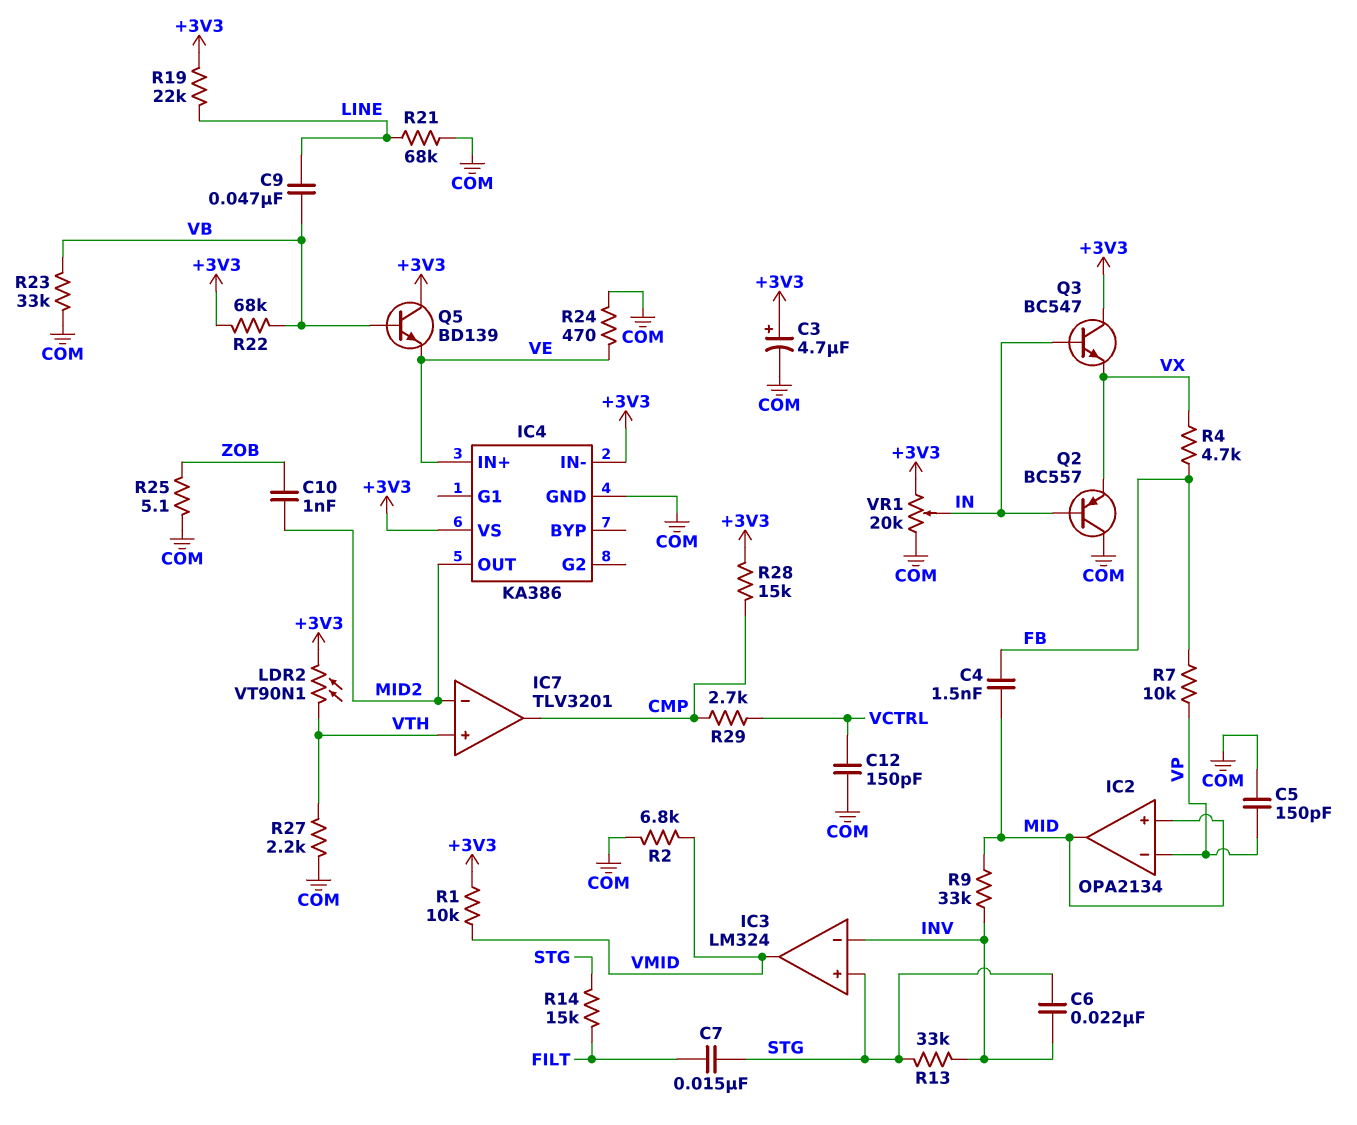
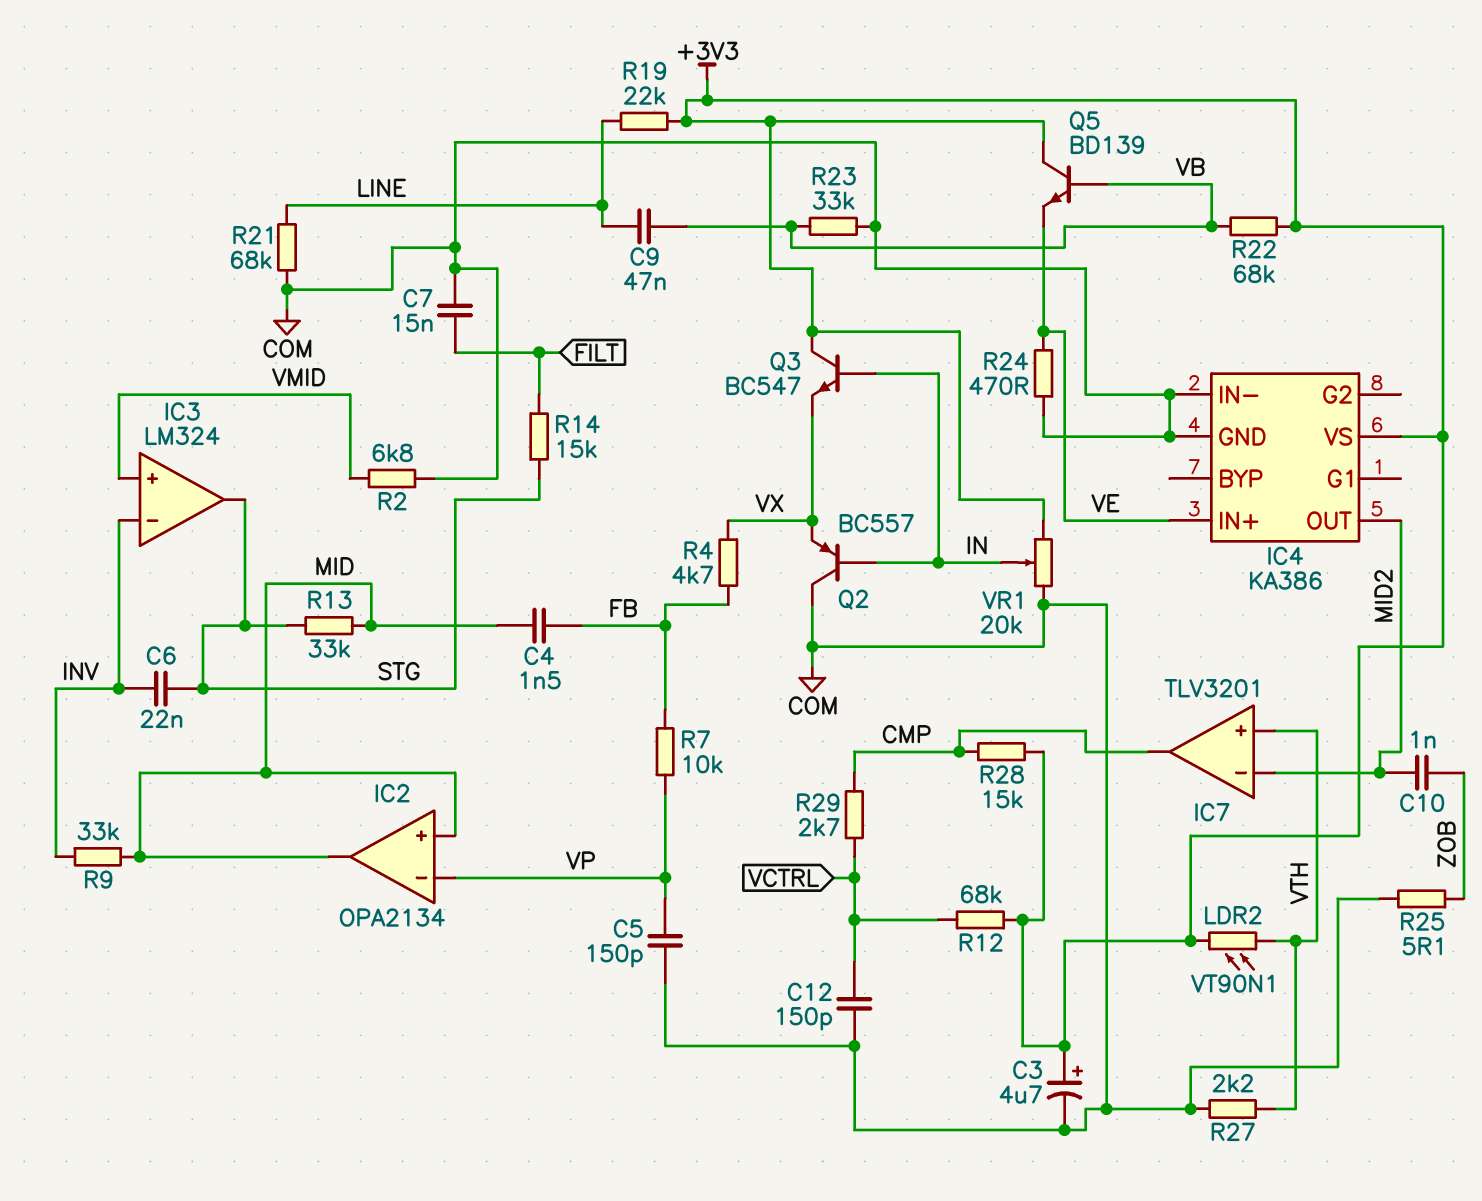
C7: 15nF (FILT, STG) -> 15nF (COM, FILT)
IC3 pin in+: STG -> VMID
IC3 pin out: VMID -> STG
IC4 pin IN-: +3V3 -> COM
R1: 10k (+3V3, VMID) -> none
R12: none -> 68k (+3V3, VCTRL)
R13: 33k (INV, STG) -> 33k (MID, STG)

